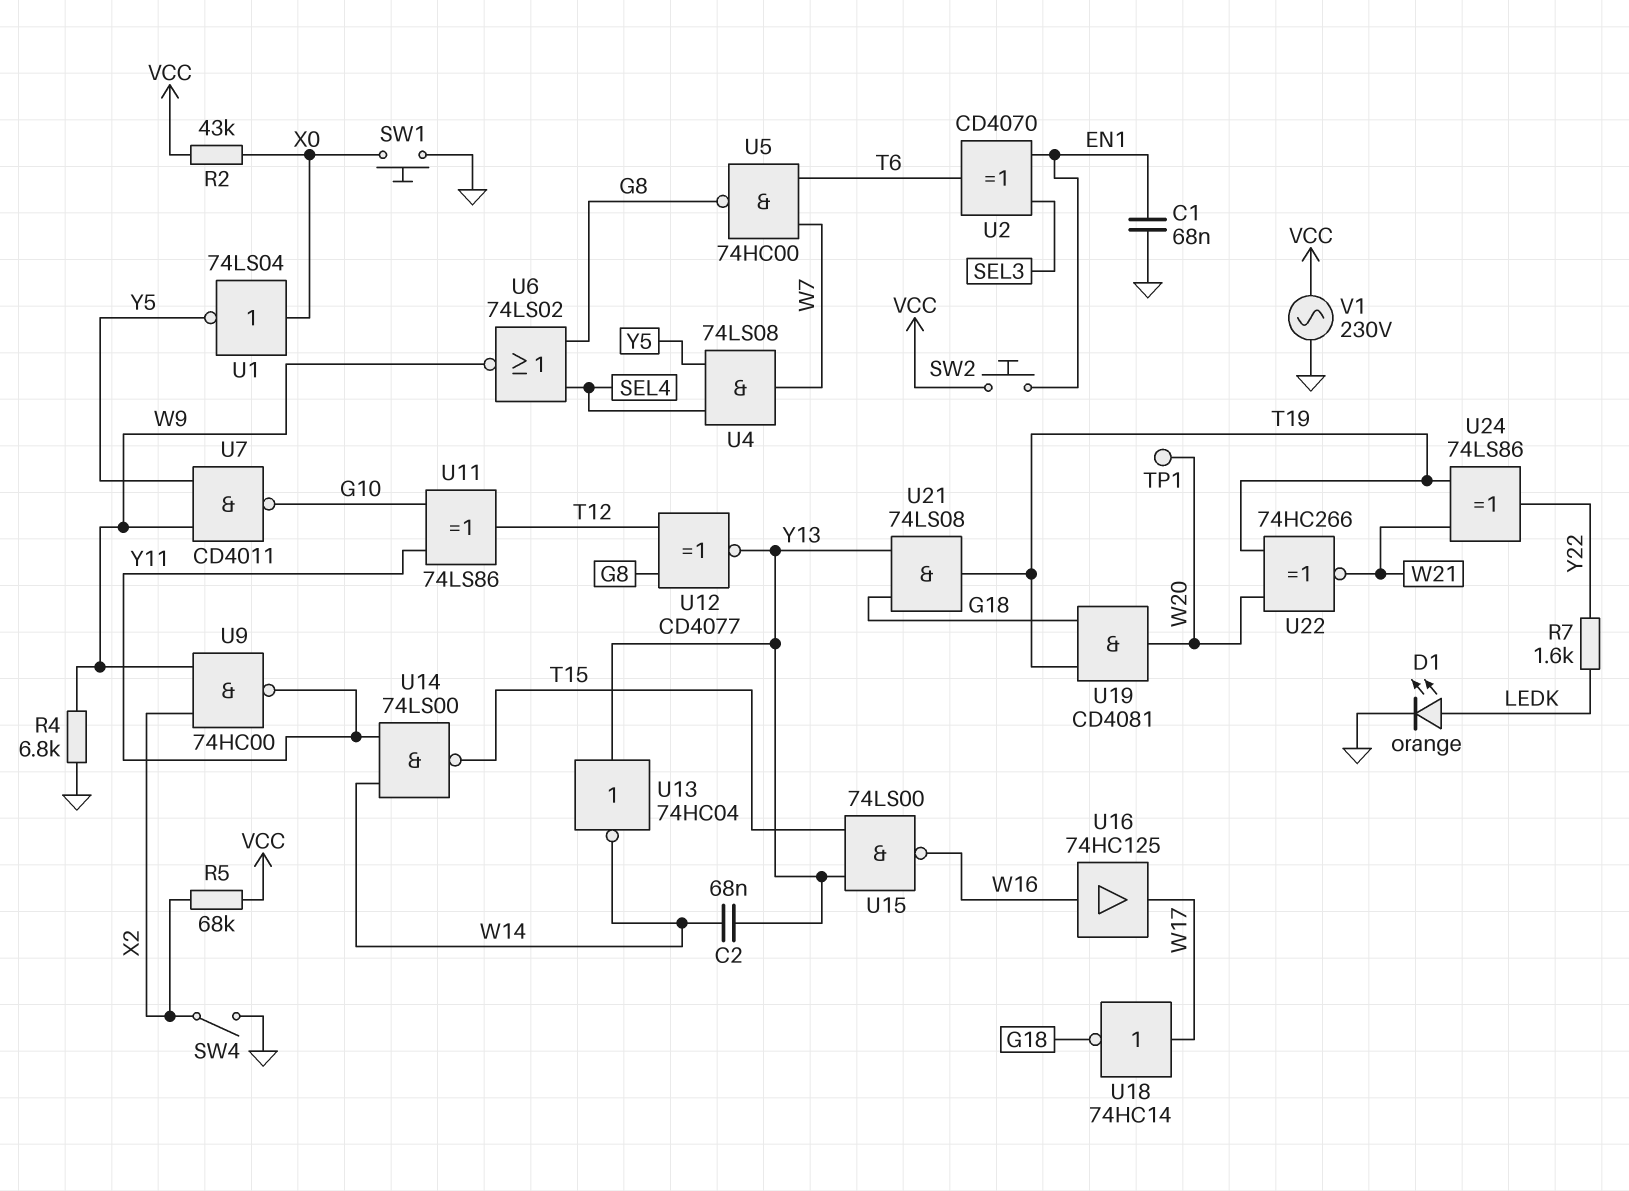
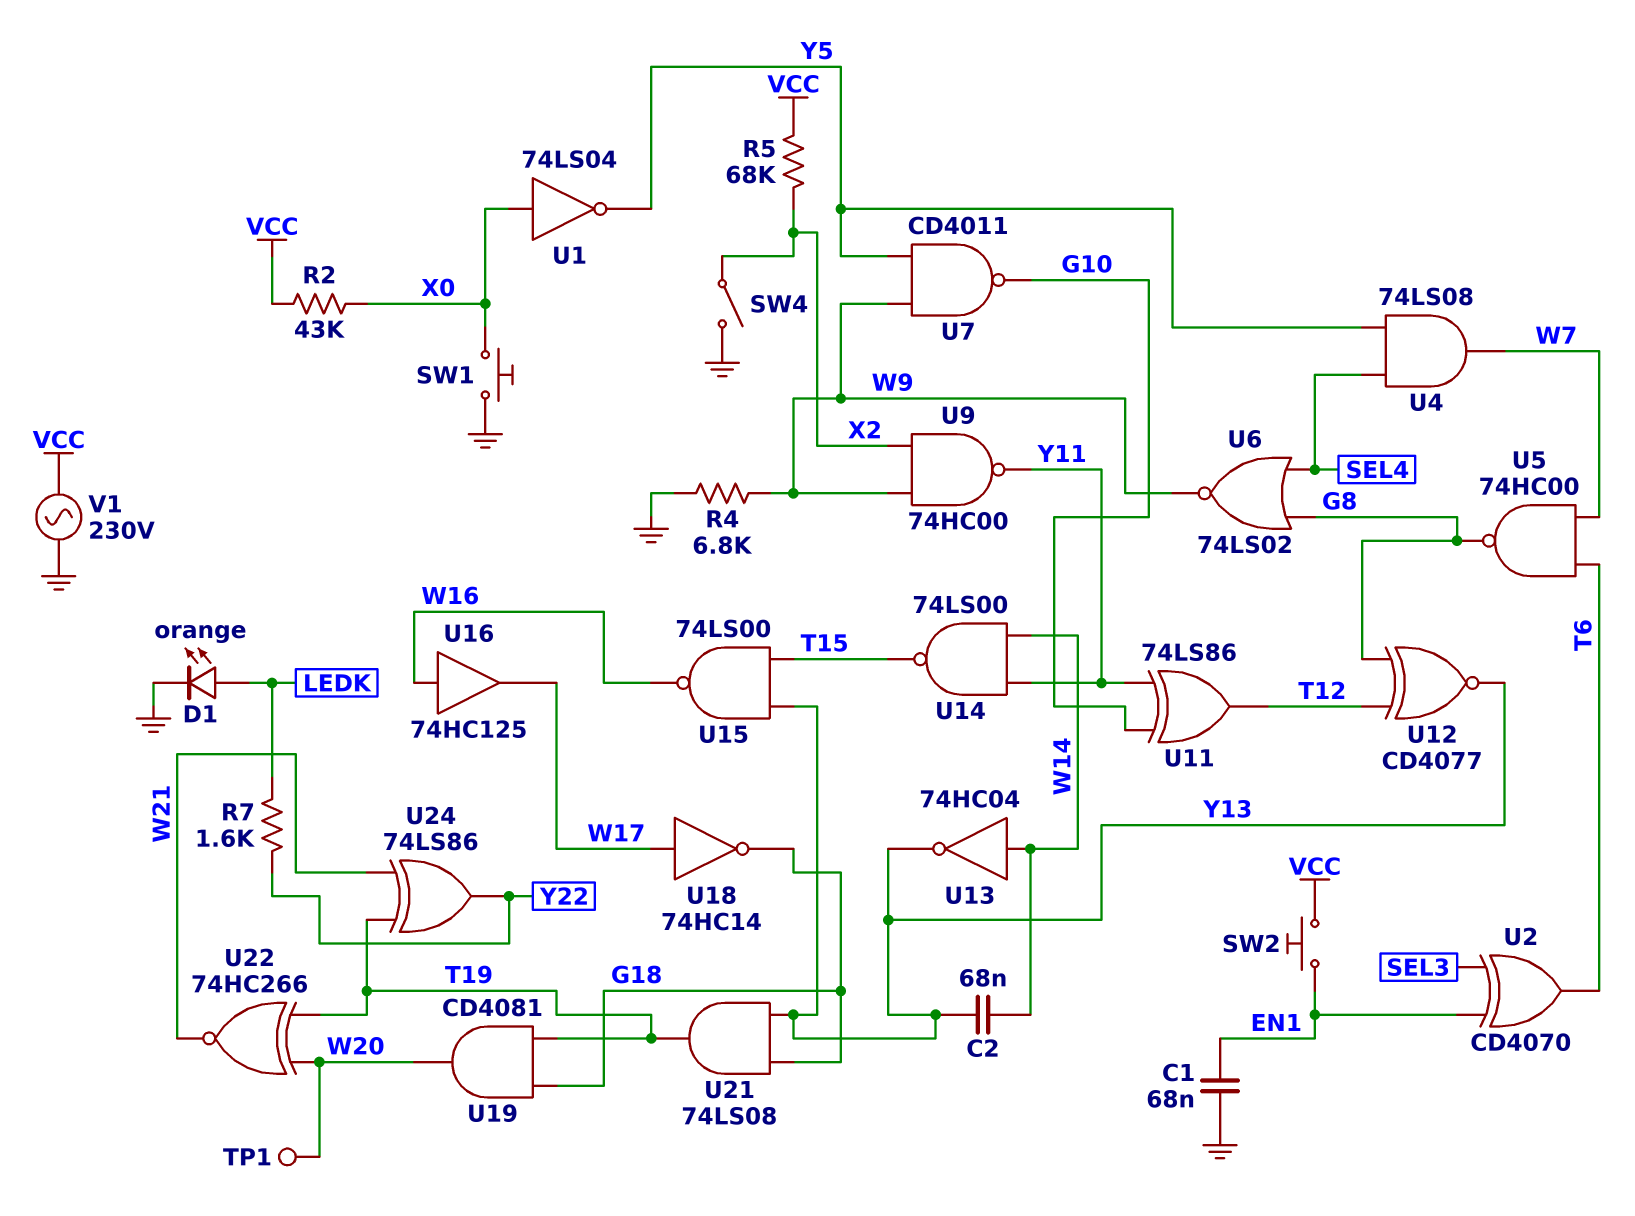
U13: NOT 74HC04 (in Y13, out W14) -> NOT 74HC04 (in W14, out Y13)

